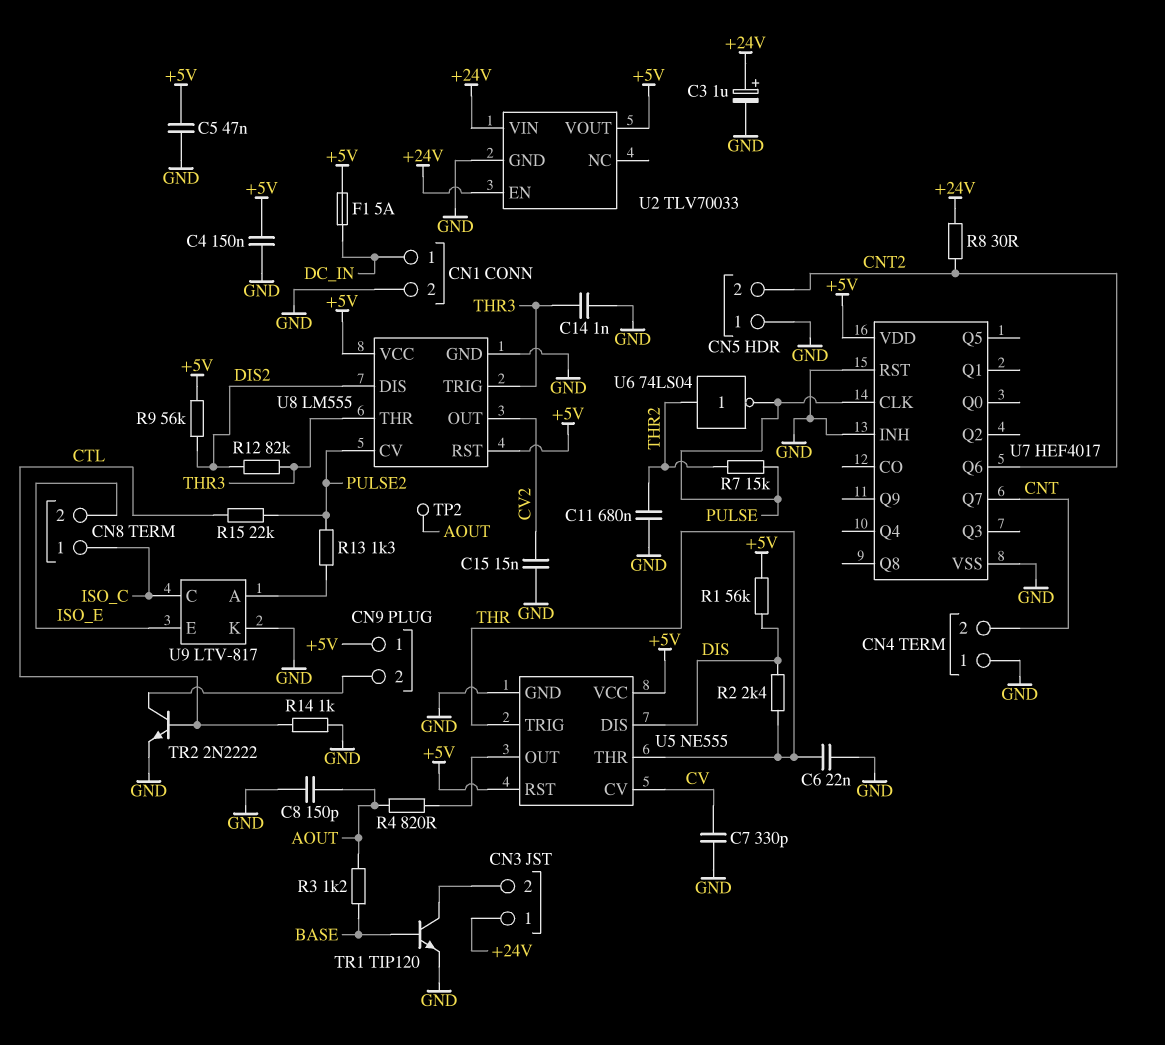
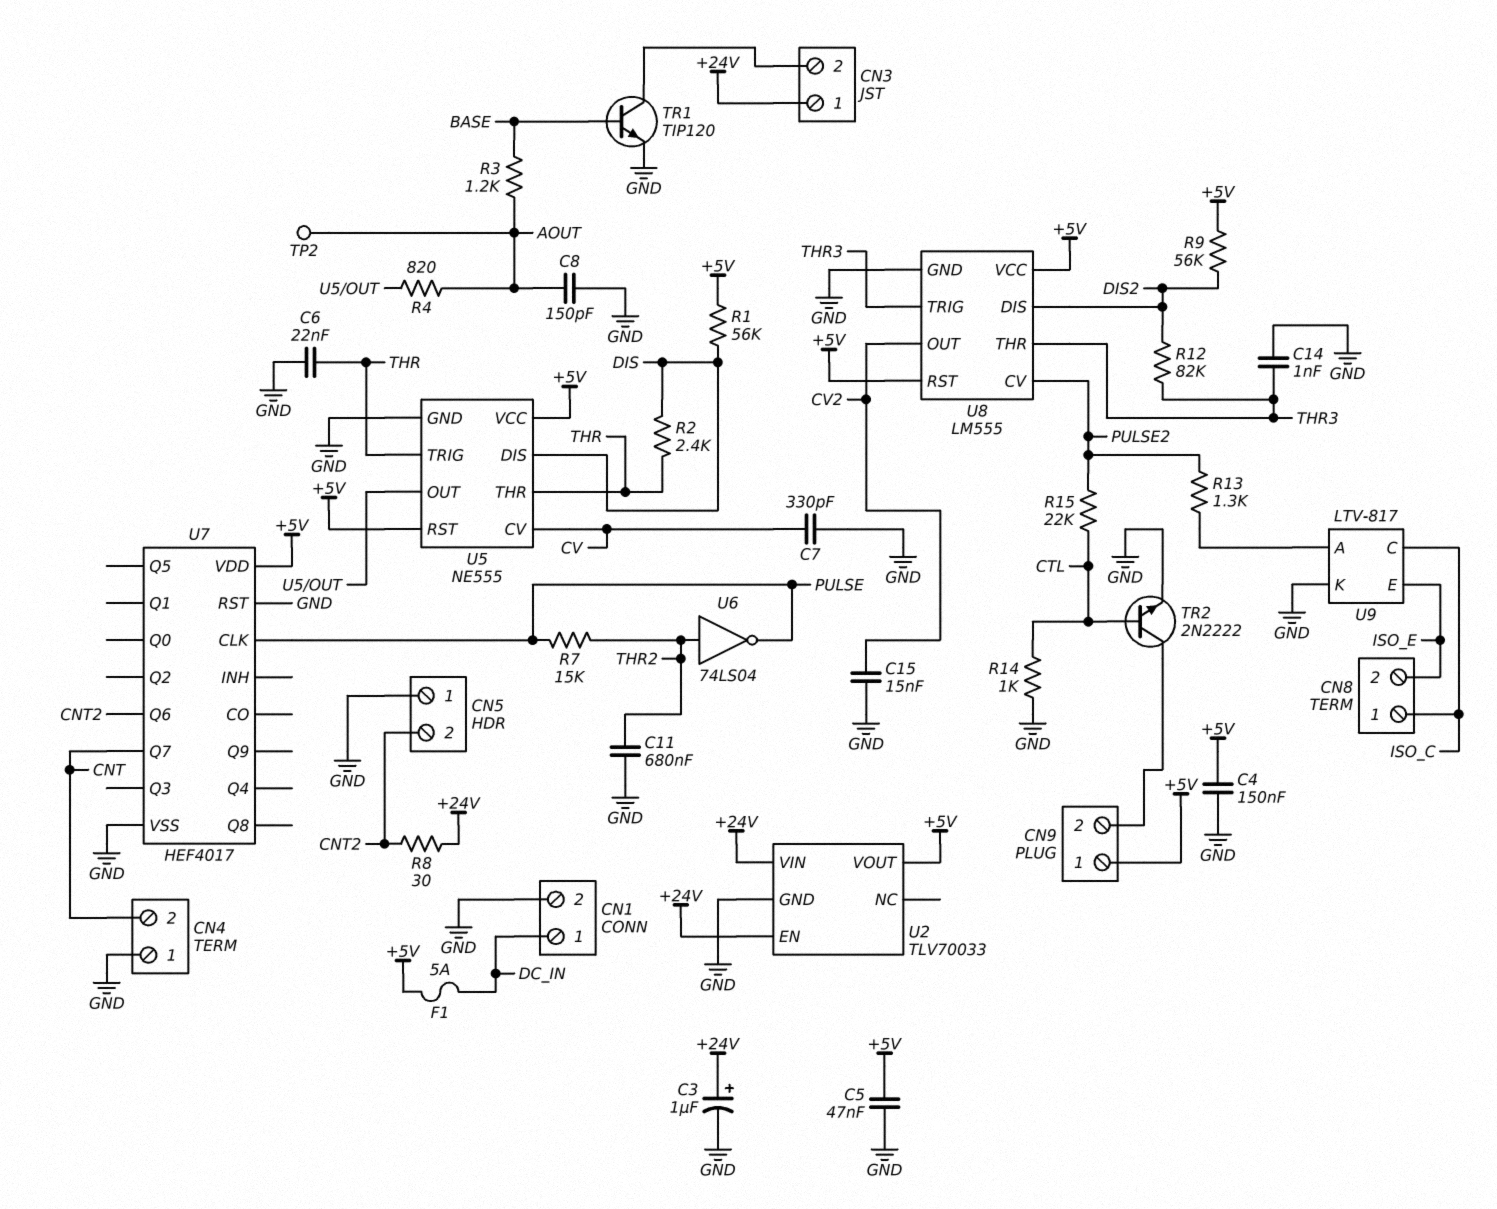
U7 pin INH: GND -> none

